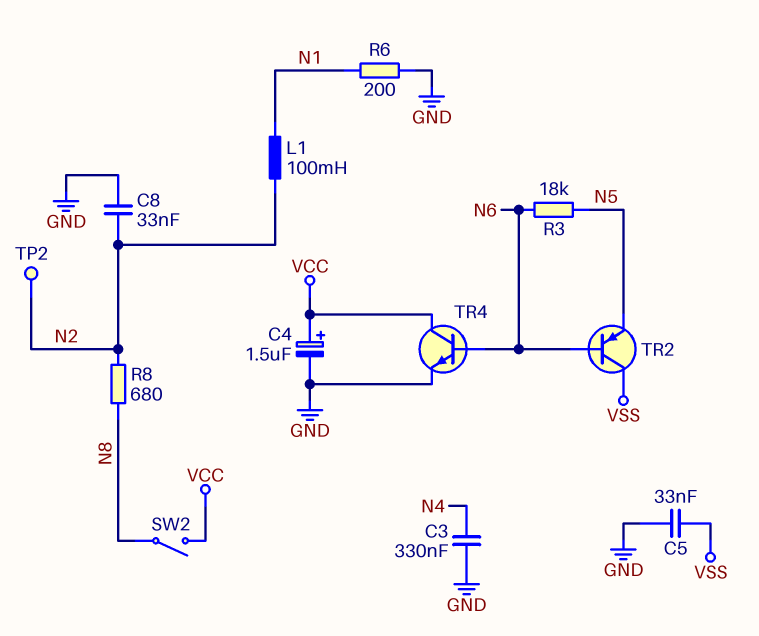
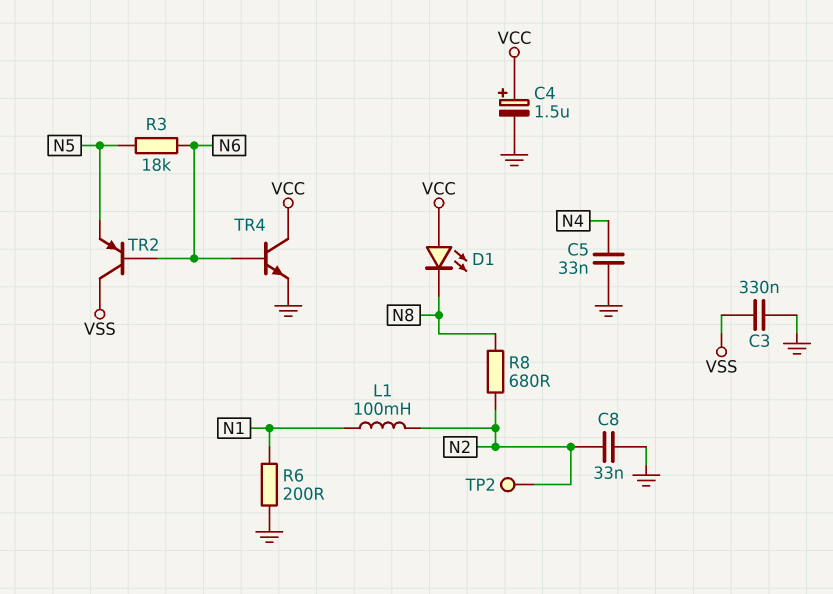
C3: 330nF (GND, N4) -> 330nF (GND, VSS)
C5: 33nF (GND, VSS) -> 33nF (GND, N4)
D1: none -> LED (A VCC, K N8)
SW2: switch (N8, VCC) -> none

